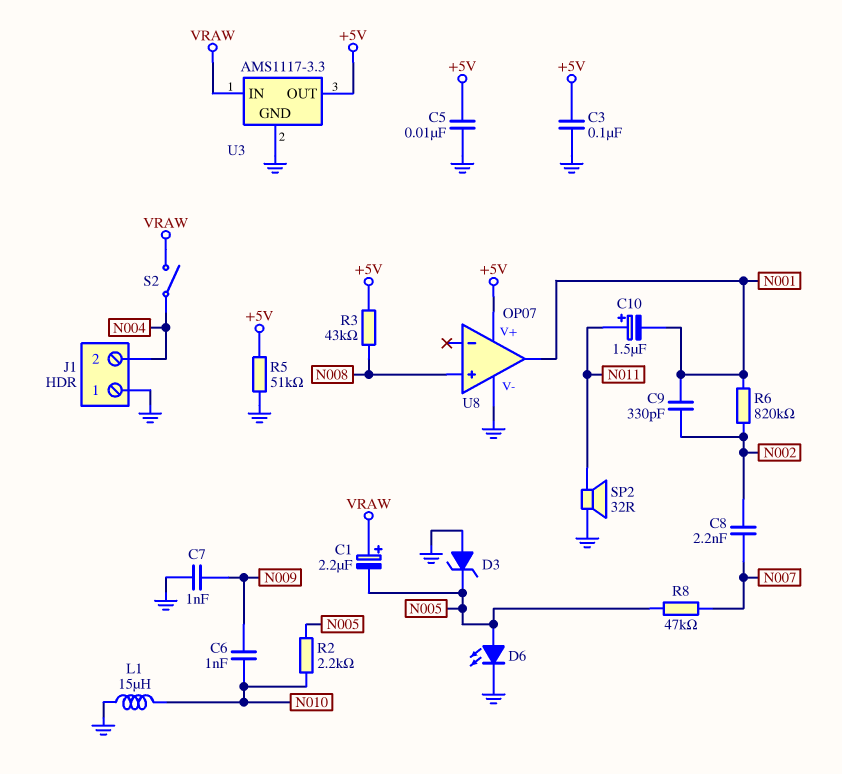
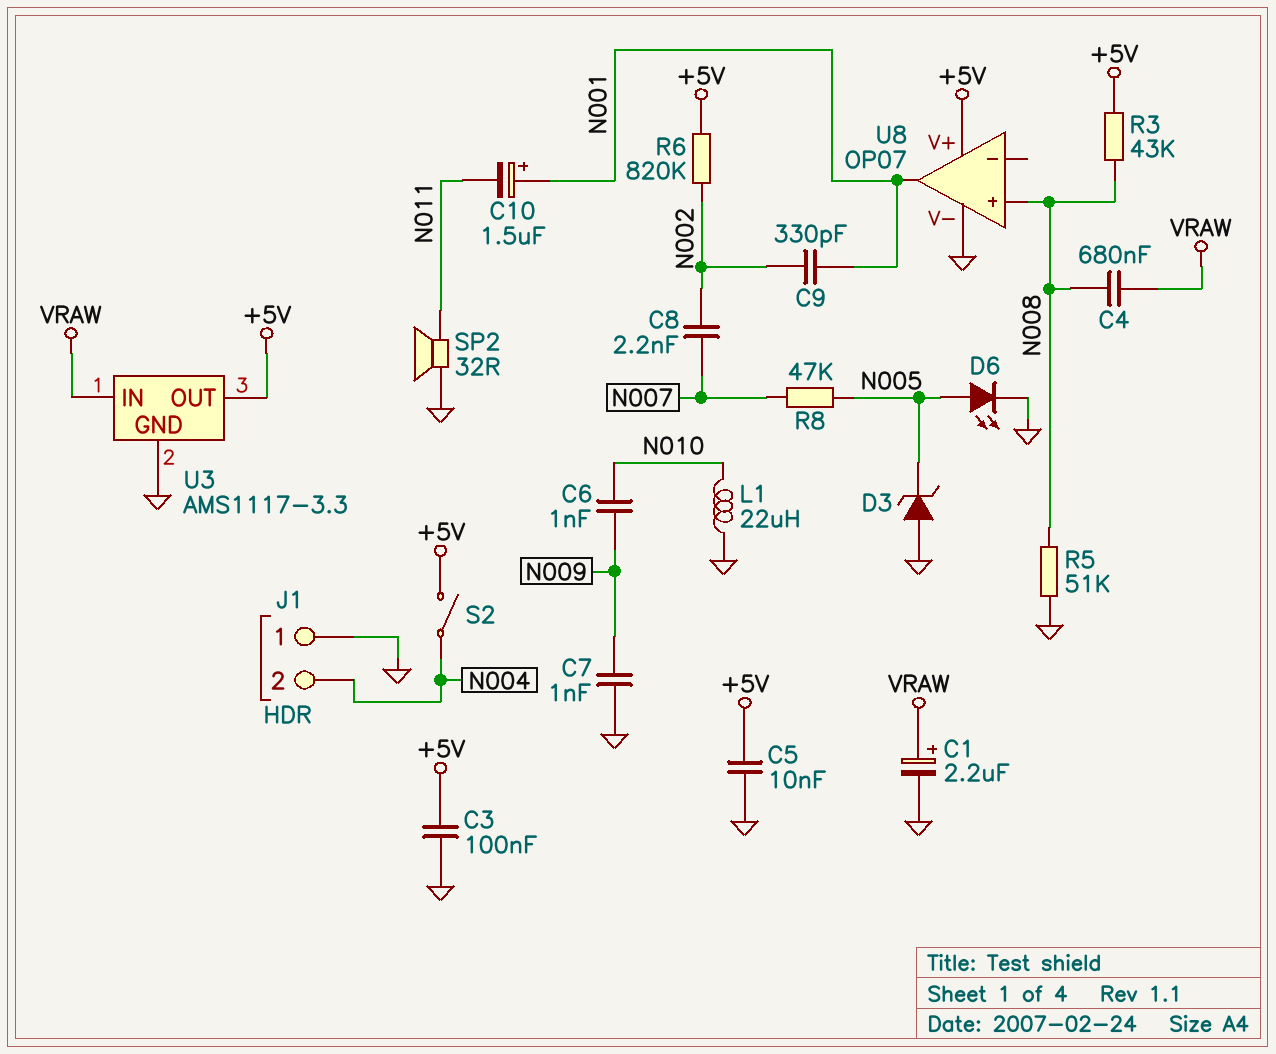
C1: 2.2uF (plus VRAW, minus N005) -> 2.2uF (plus VRAW, minus GND)
C4: none -> 680nF (N008, VRAW)
C10: 1.5uF (plus N011, minus N001) -> 1.5uF (plus N001, minus N011)
L1: 15uH (GND, N010) -> 22uH (GND, N010)
R2: 2.2k (N005, N010) -> none
R5: 51k (+5V, GND) -> 51k (GND, N008)
R6: 820k (N001, N002) -> 820k (+5V, N002)
S2: switch (N004, VRAW) -> switch (+5V, N004)

